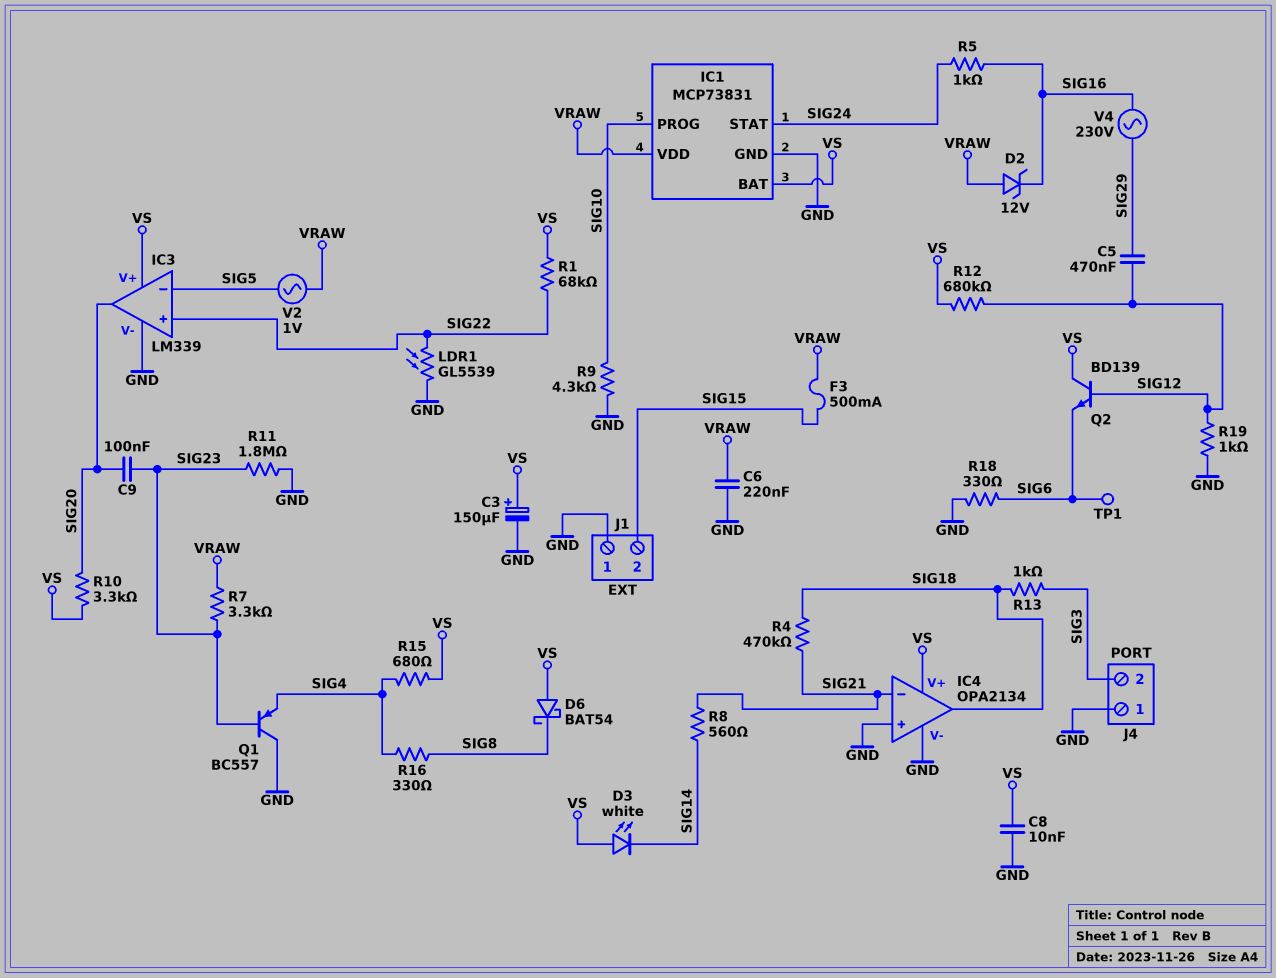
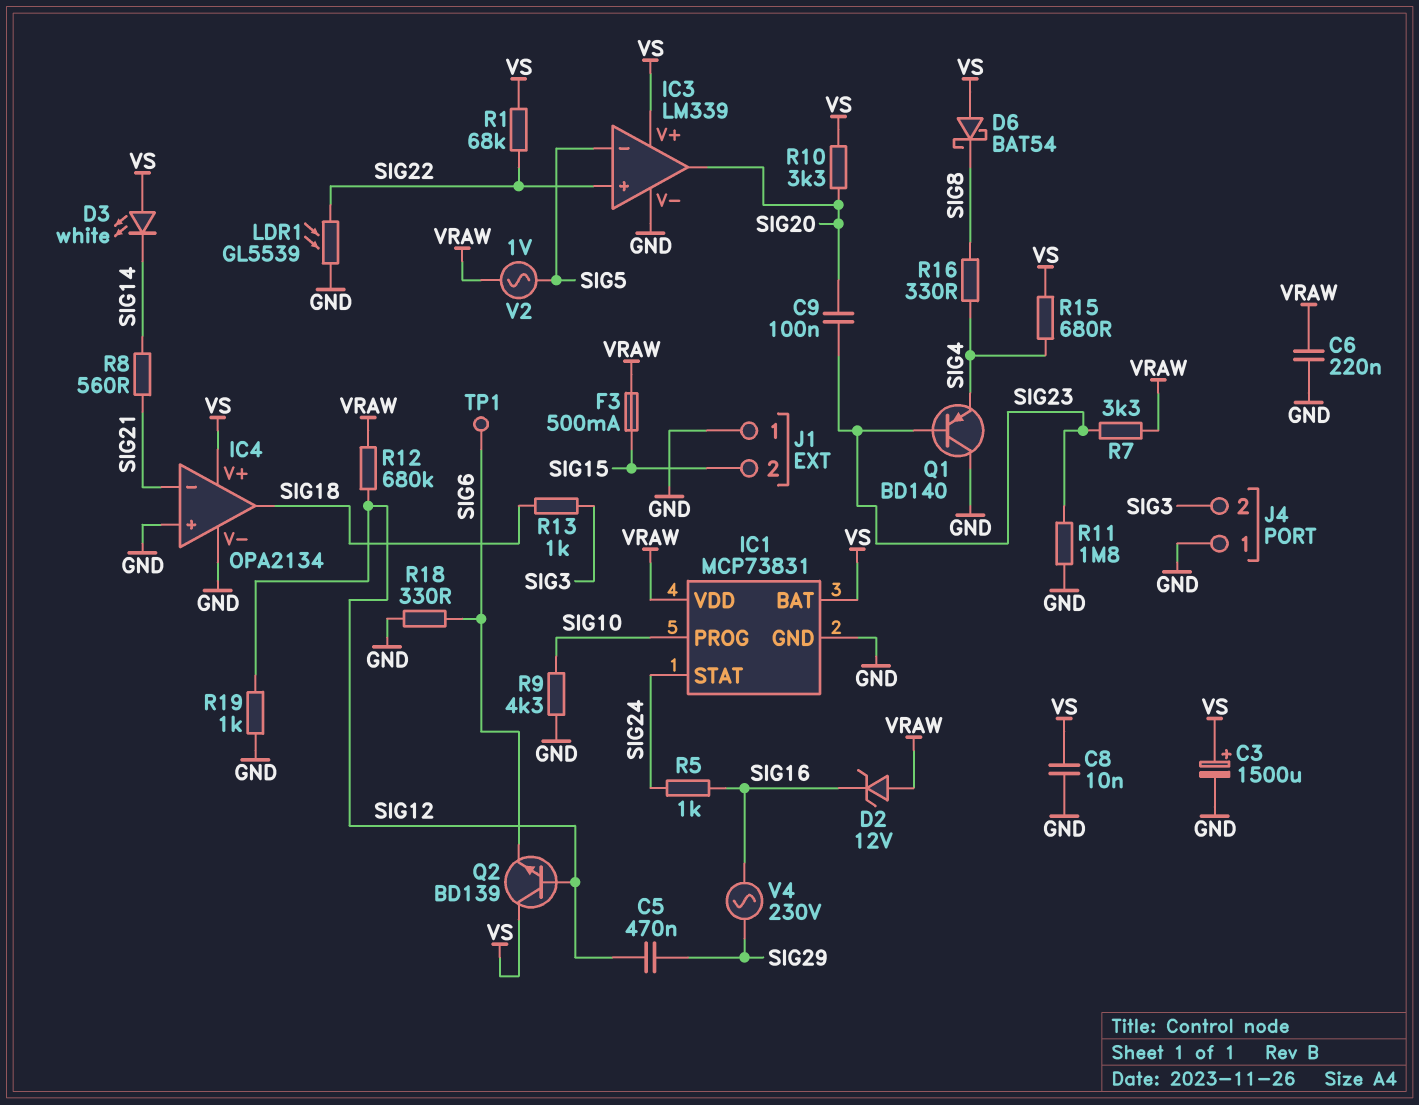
C3: 150uF (plus VS, minus GND) -> 1500uF (plus VS, minus GND)
Q1: PNP BC557 (B SIG23, C GND, E SIG4) -> PNP BD140 (B SIG23, C GND, E SIG4)
R4: 470k (SIG18, SIG21) -> none
R12: 680k (SIG12, VS) -> 680k (SIG12, VRAW)

